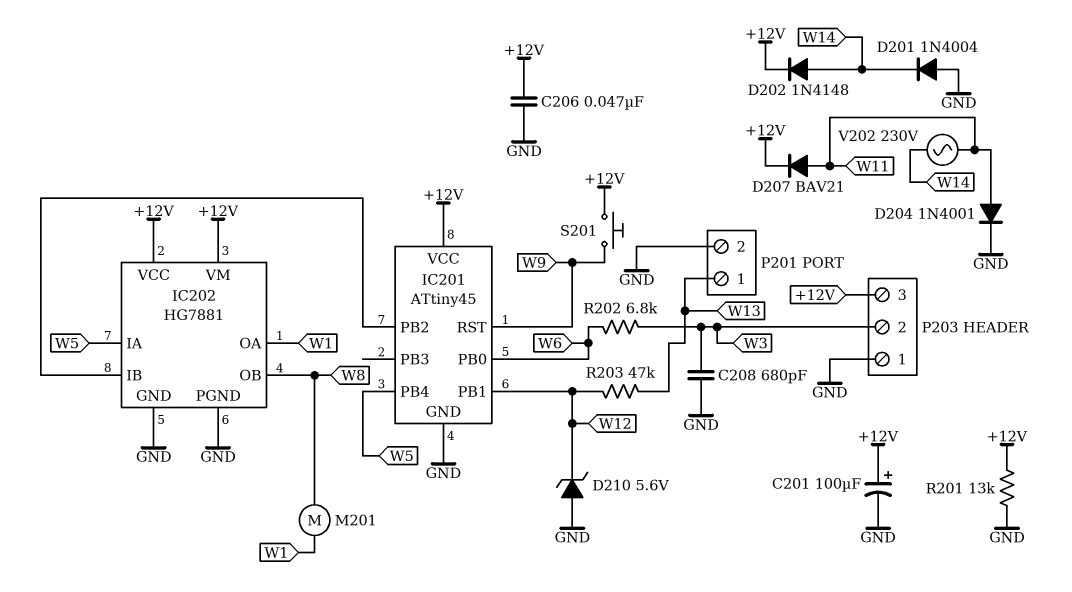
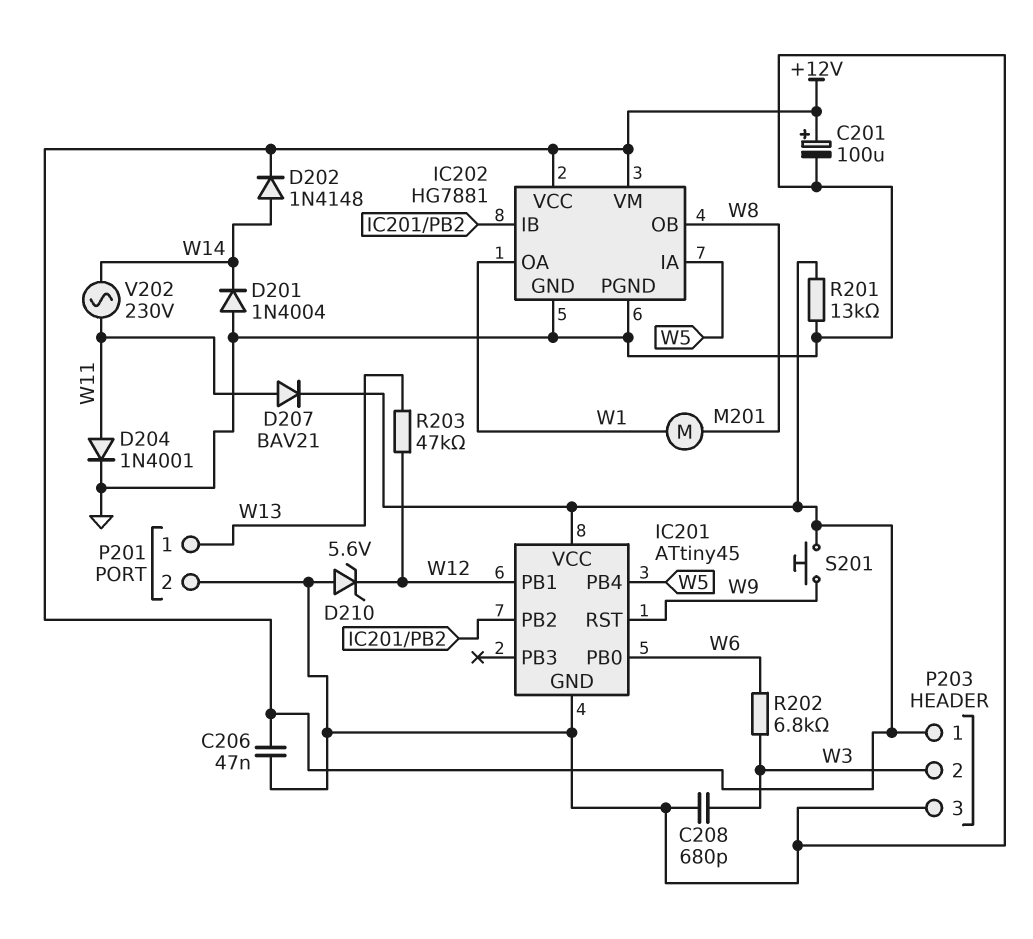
P203 pin 1: GND -> +12V
P203 pin 3: +12V -> GND

